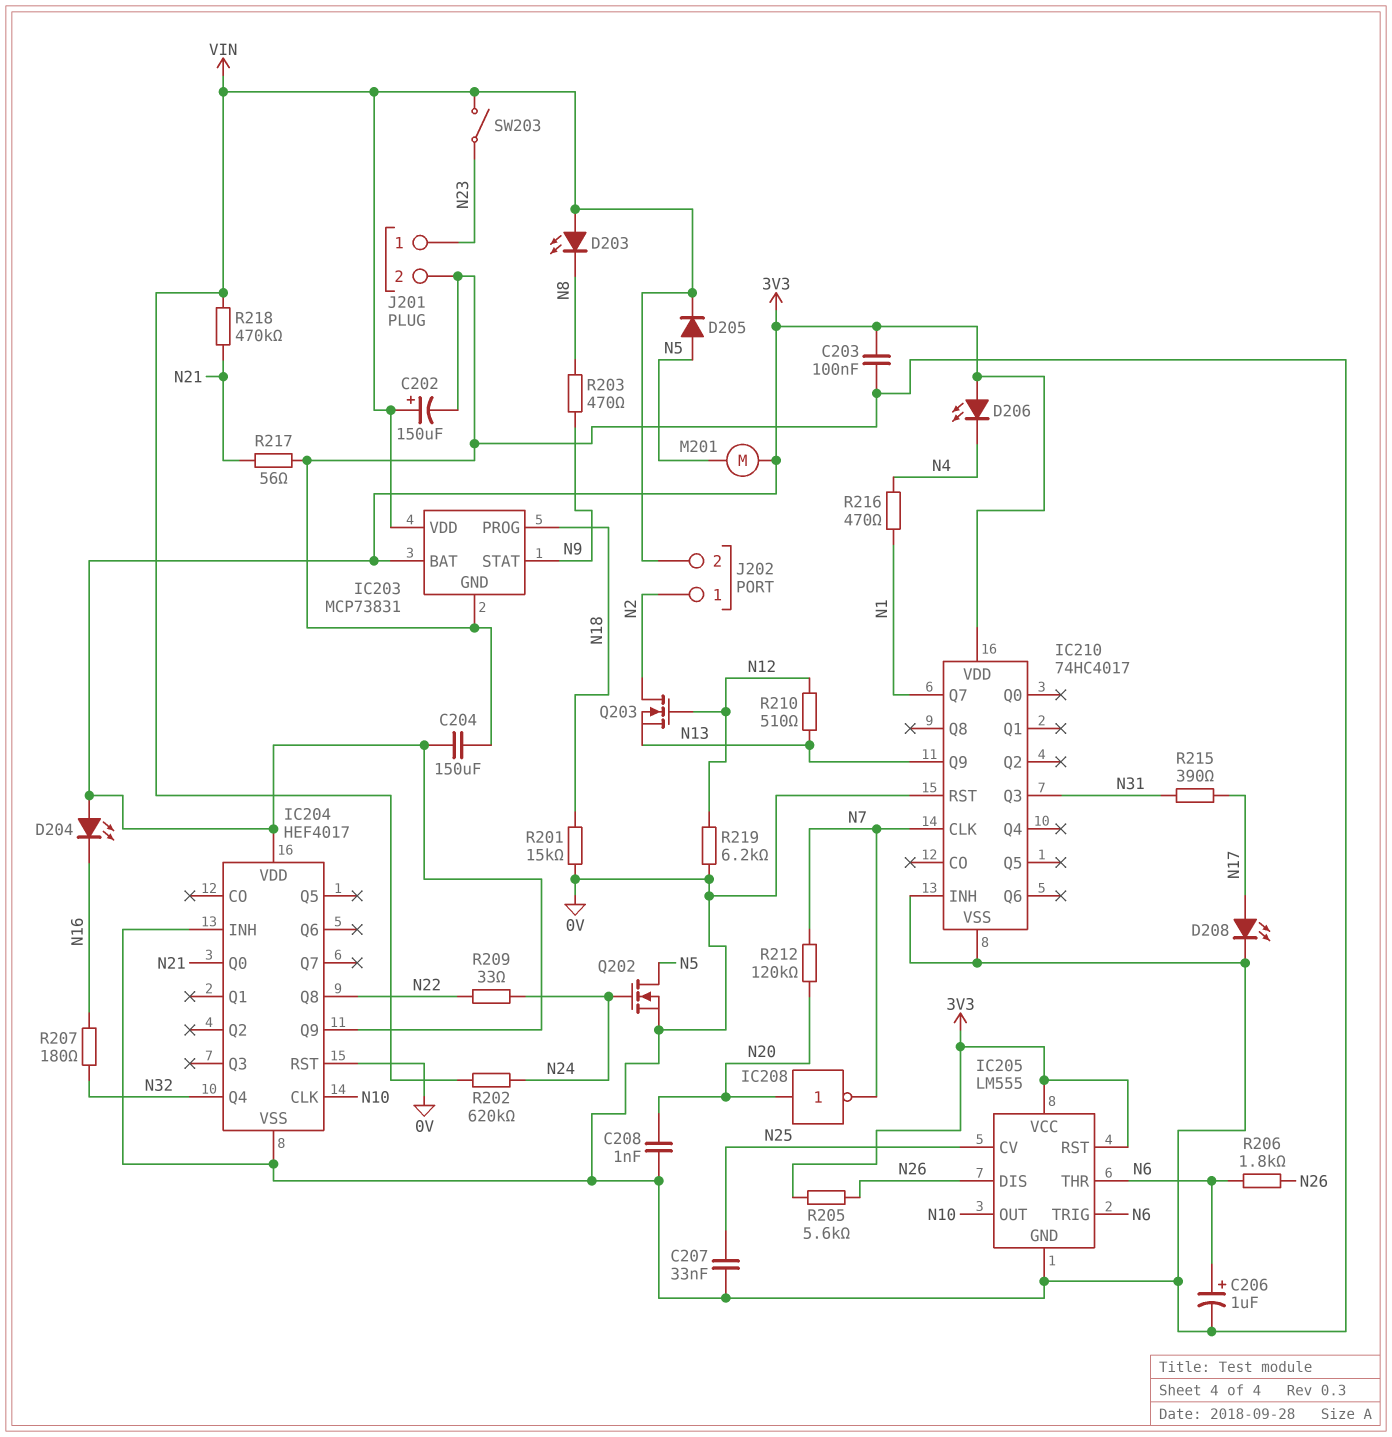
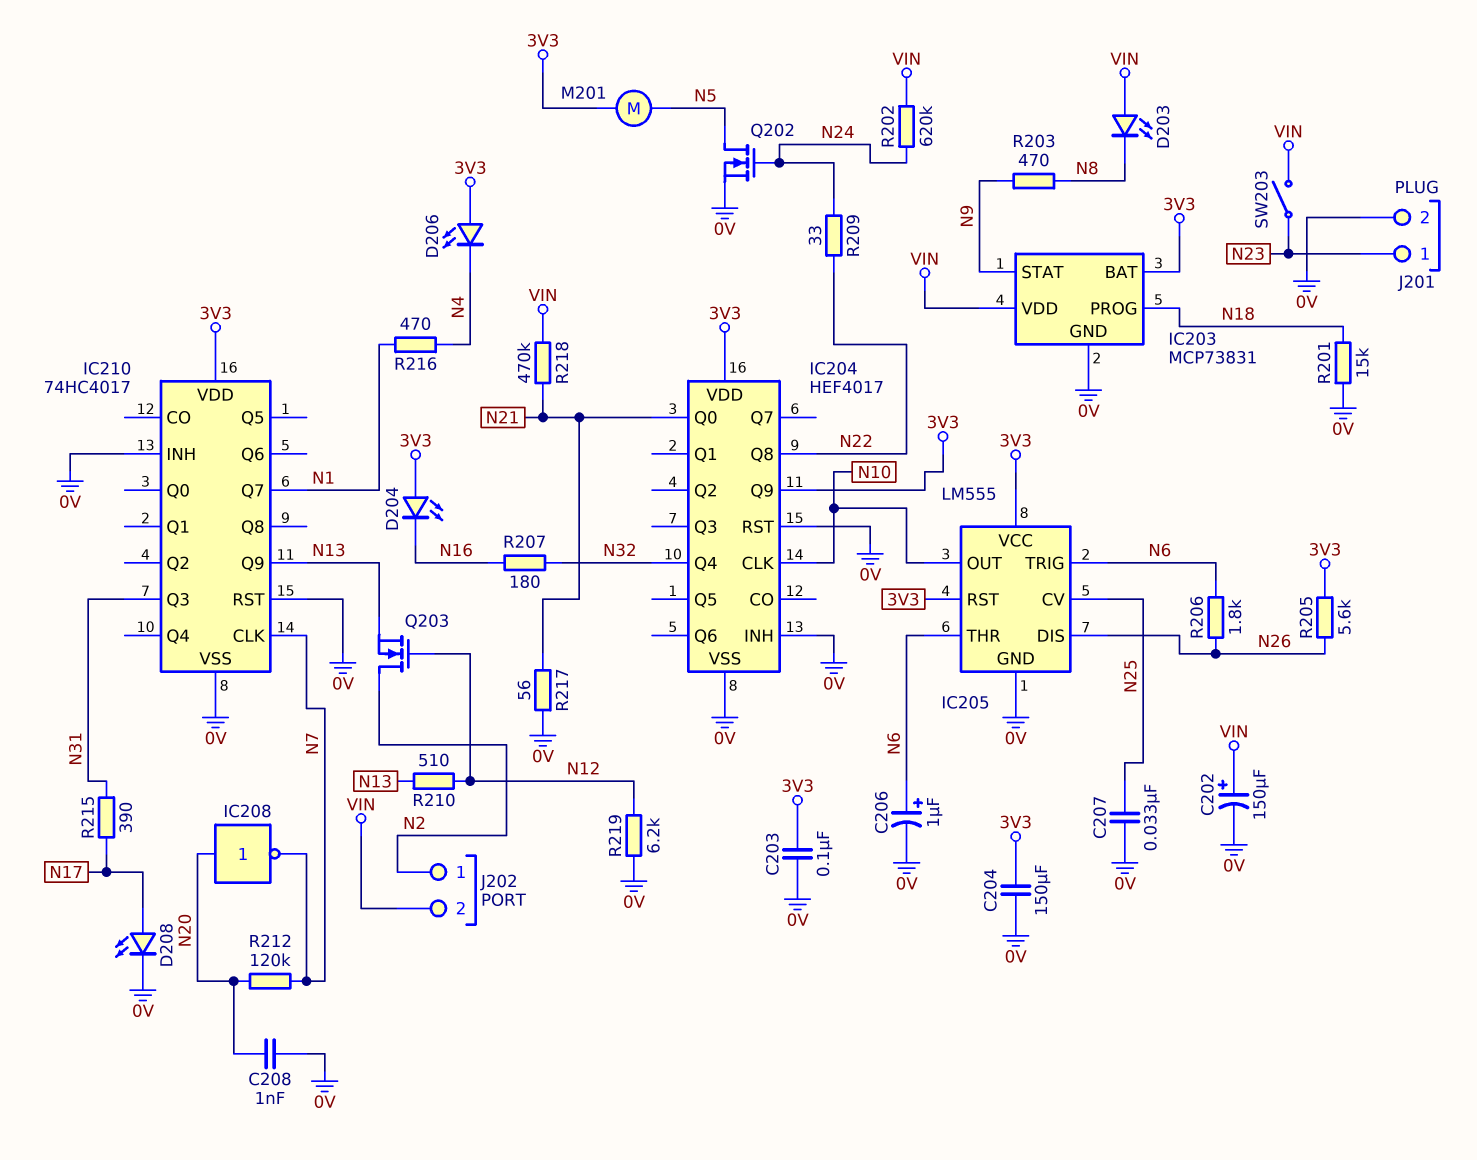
D205: diode (A N5, K VIN) -> none

